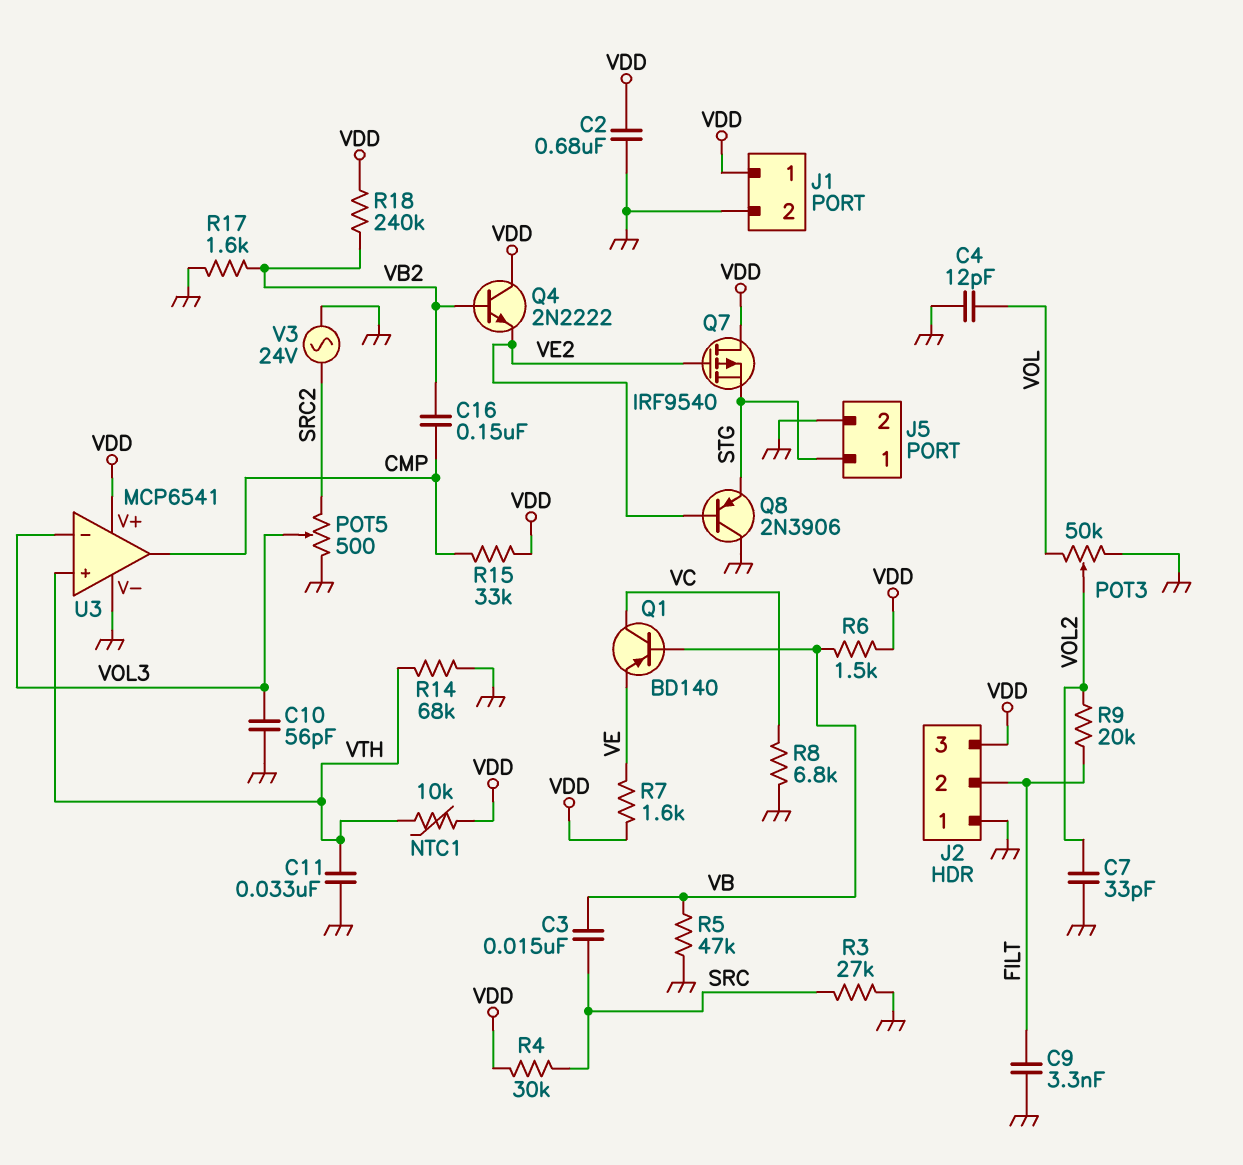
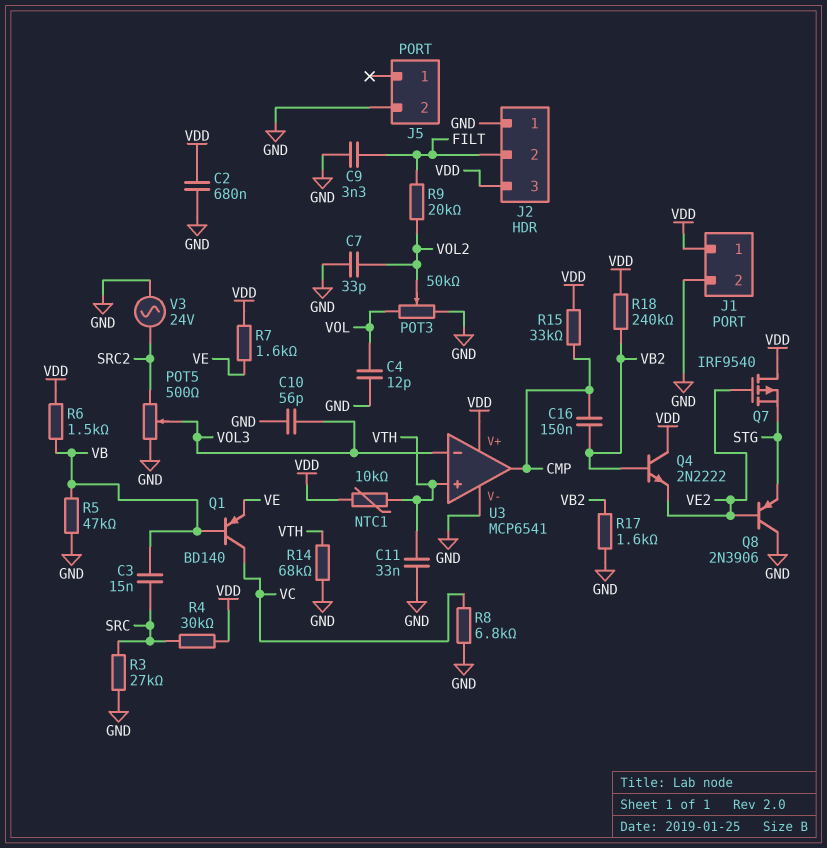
J5 pin 1: STG -> none

